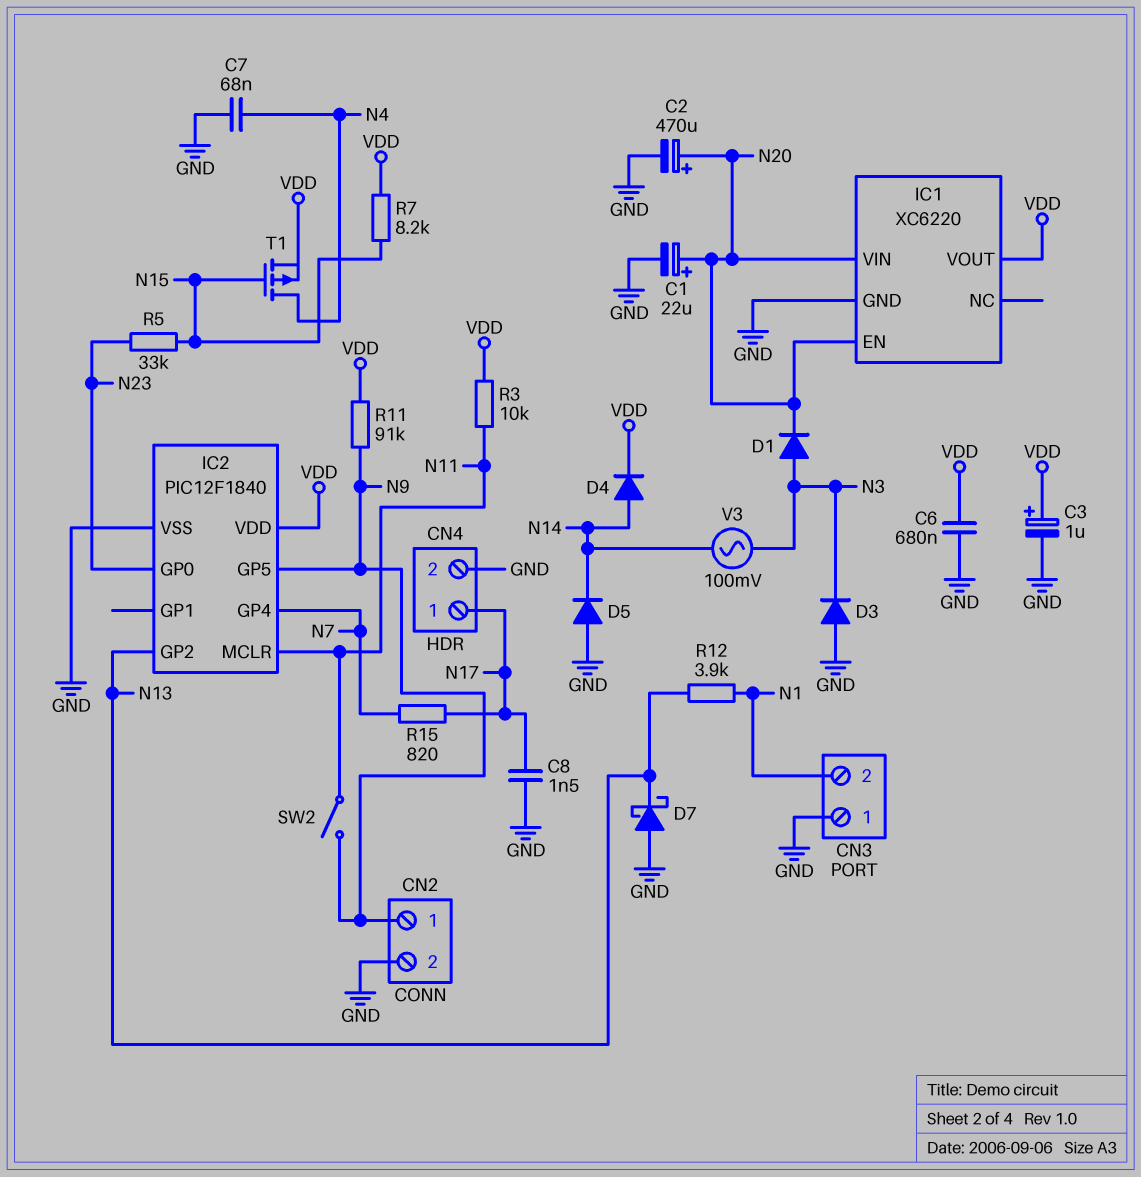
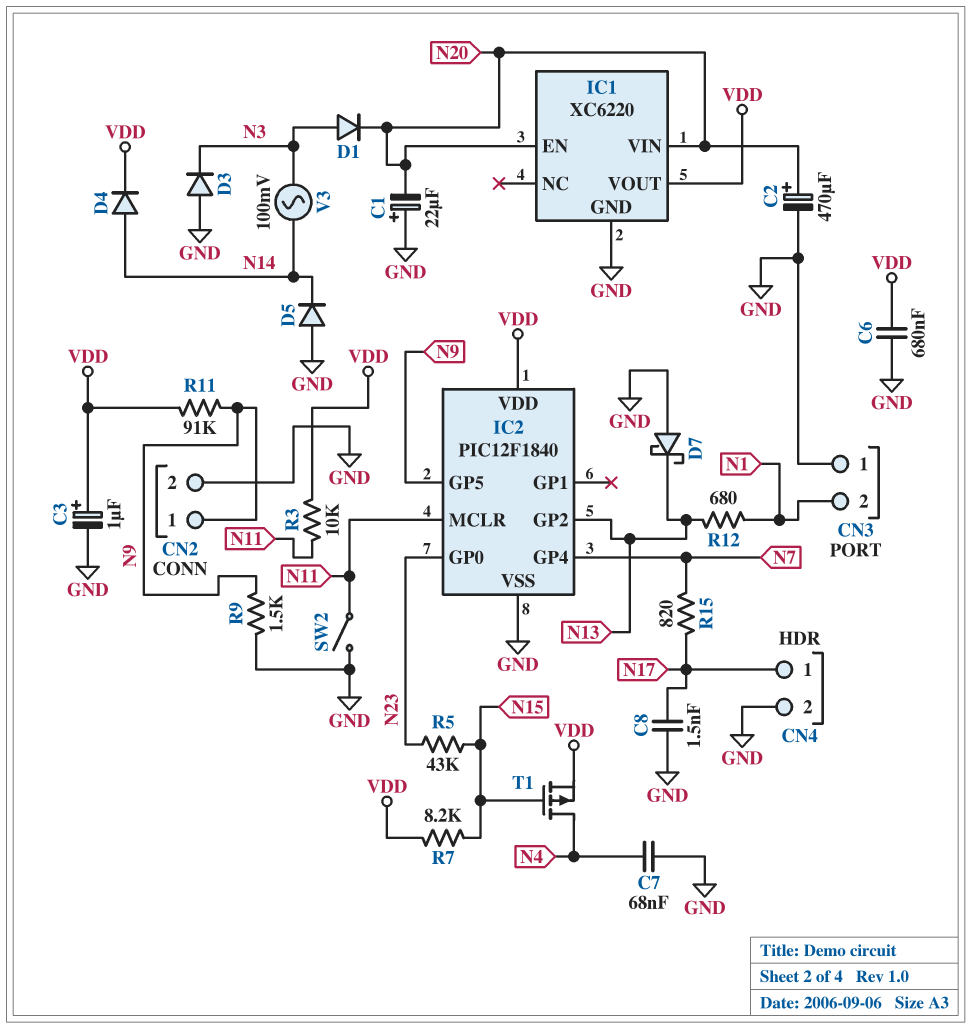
C1: 22uF (plus N20, minus GND) -> 22uF (plus GND, minus N20)
R5: 33k (N15, N23) -> 43k (N15, N23)
R9: none -> 1.5k (GND, N9)
R12: 3.9k (N1, N13) -> 680 (N1, N13)
SW2: switch (N9, N11) -> switch (GND, N11)

